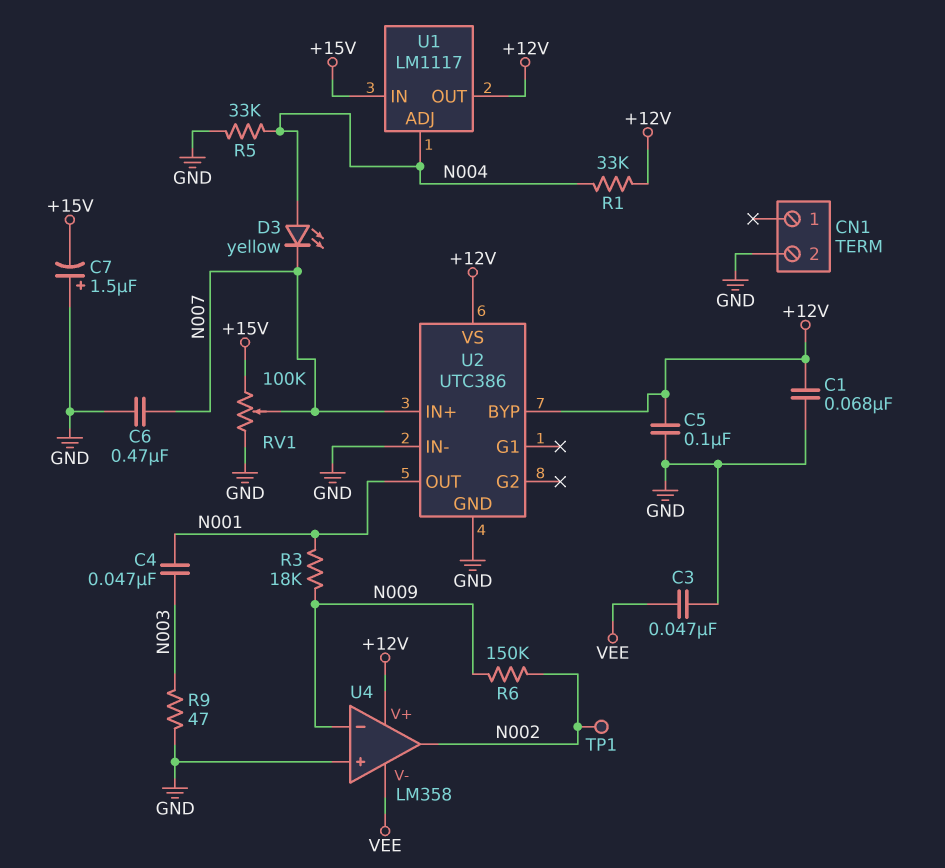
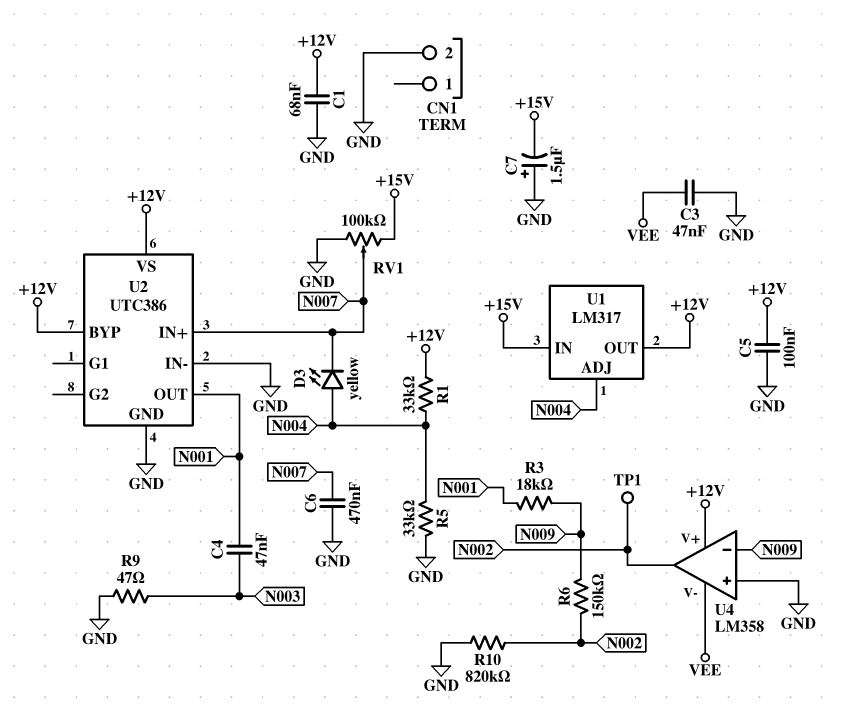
R10: none -> 820k (GND, N002)
U1: LM1117 -> LM317

